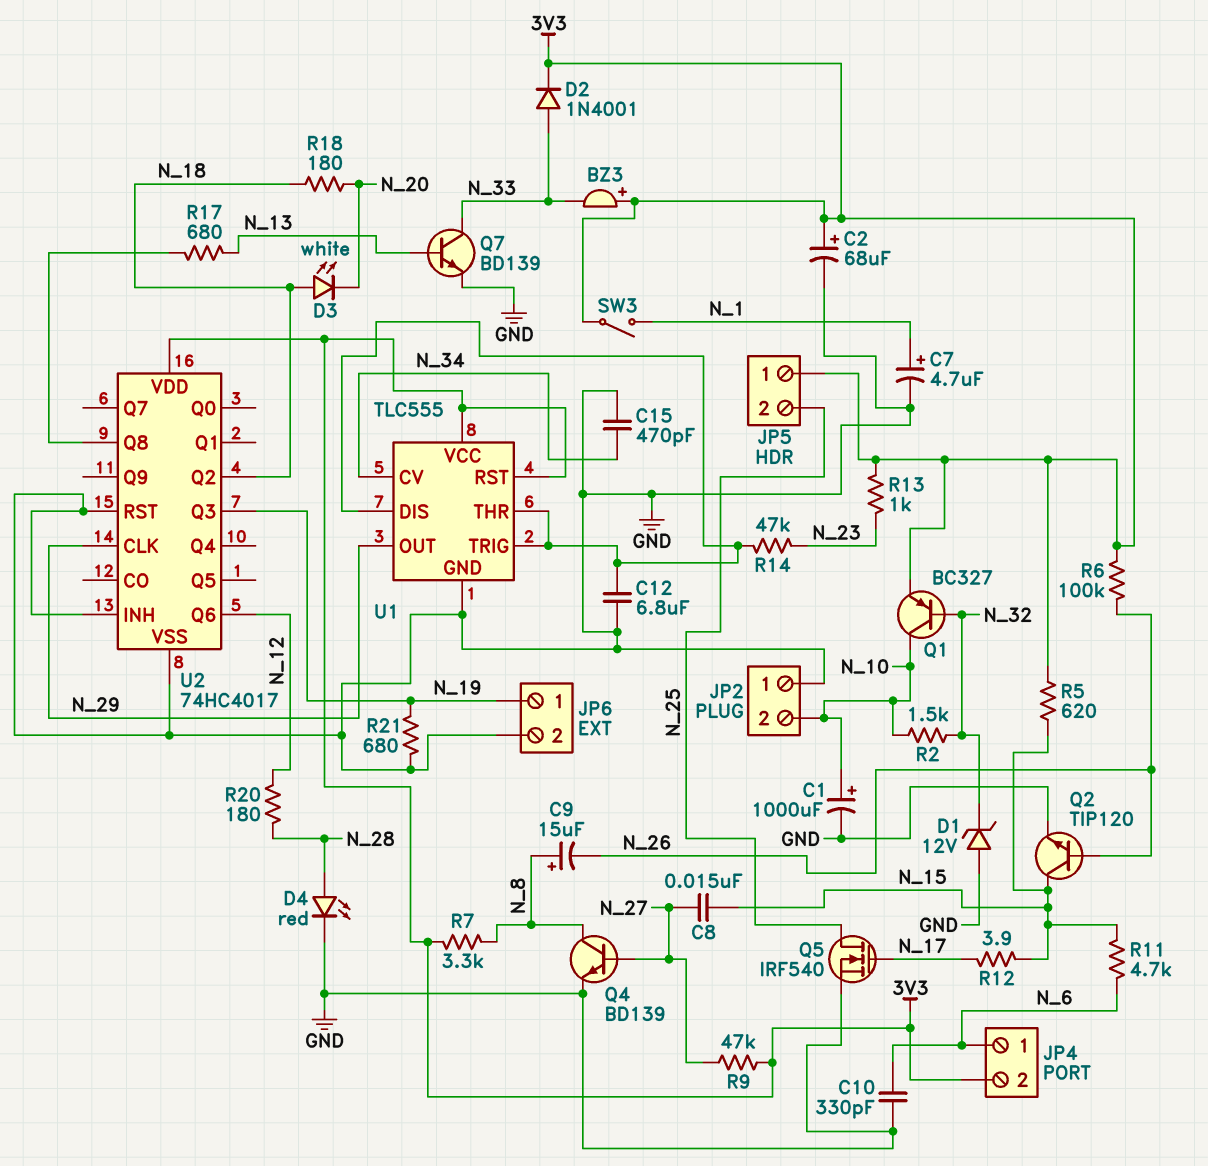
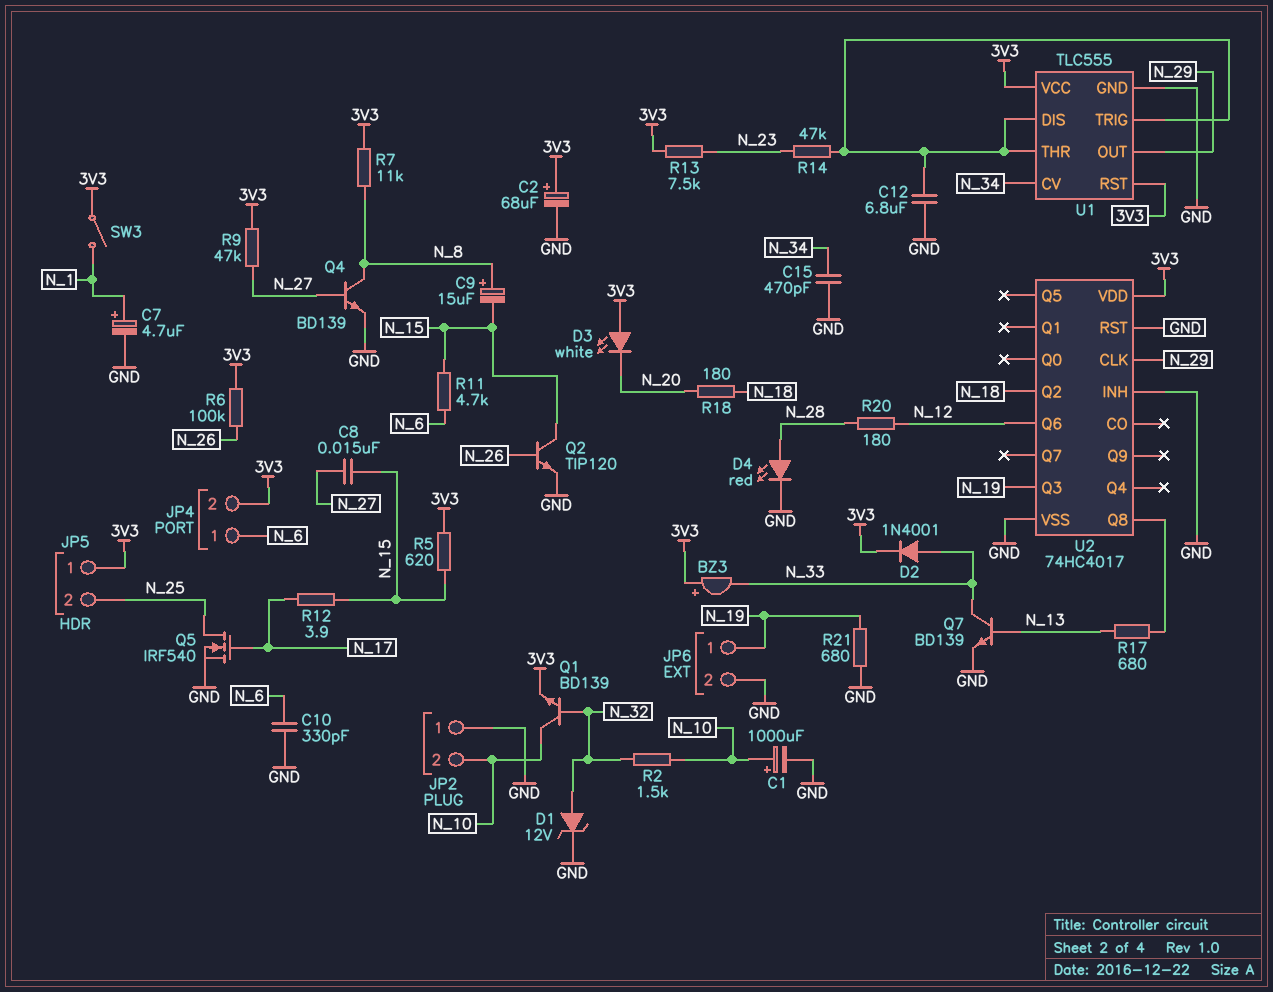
C9: 15uF (plus N_8, minus N_26) -> 15uF (plus N_8, minus N_15)
D1: zener 12V (A GND, K N_32) -> zener 12V (A N_32, K GND)
D3: LED white (A N_18, K N_20) -> LED white (A 3V3, K N_20)
Q1: PNP BC327 (B N_32, C N_10, E 3V3) -> NPN BD139 (B N_32, C N_10, E 3V3)
R7: 3.3k (3V3, N_8) -> 11k (3V3, N_8)
R13: 1k (3V3, N_23) -> 7.5k (3V3, N_23)

